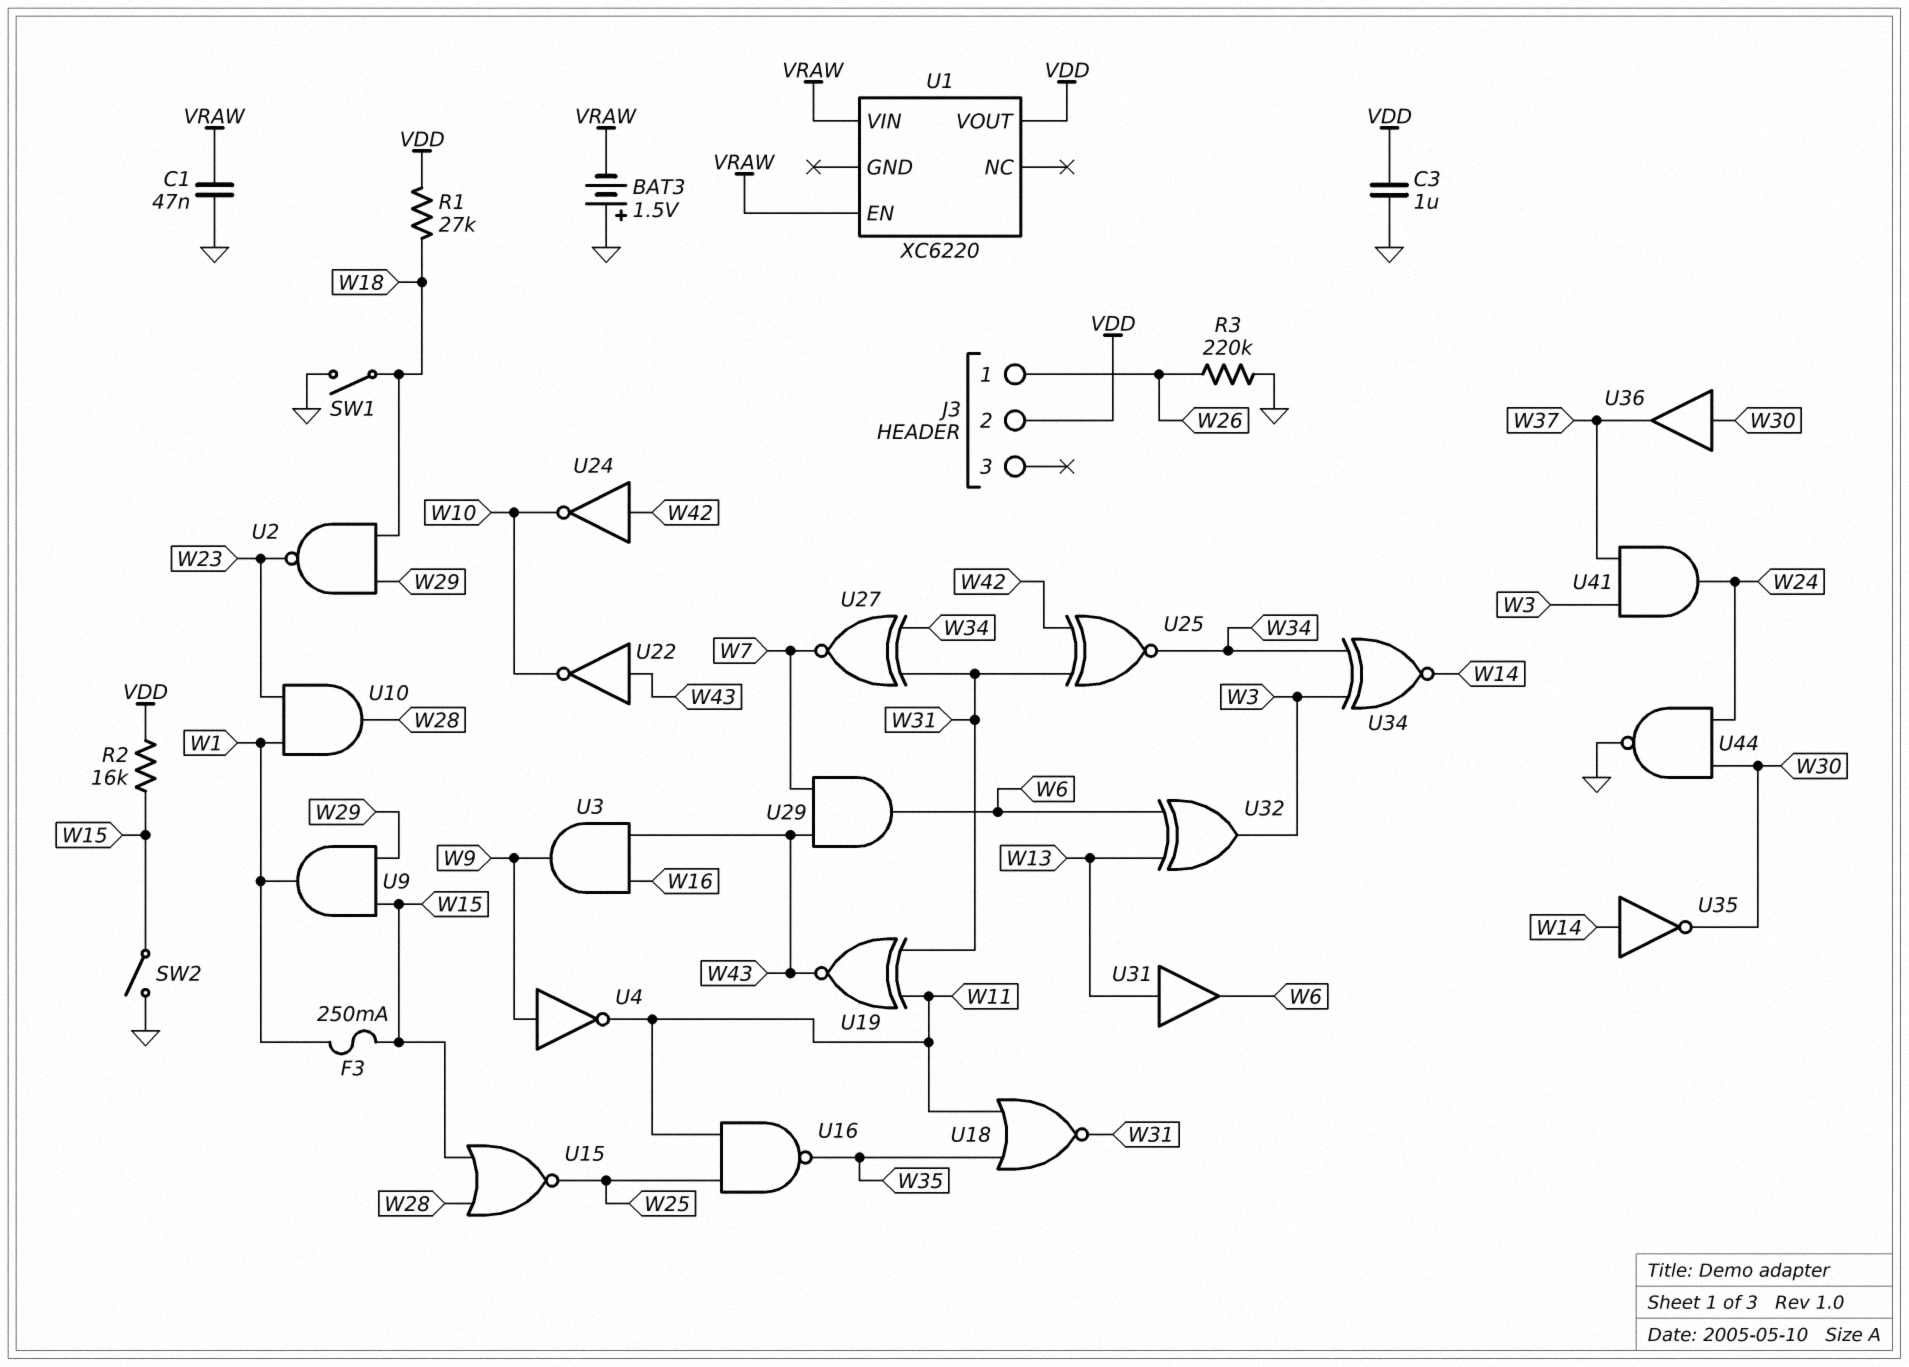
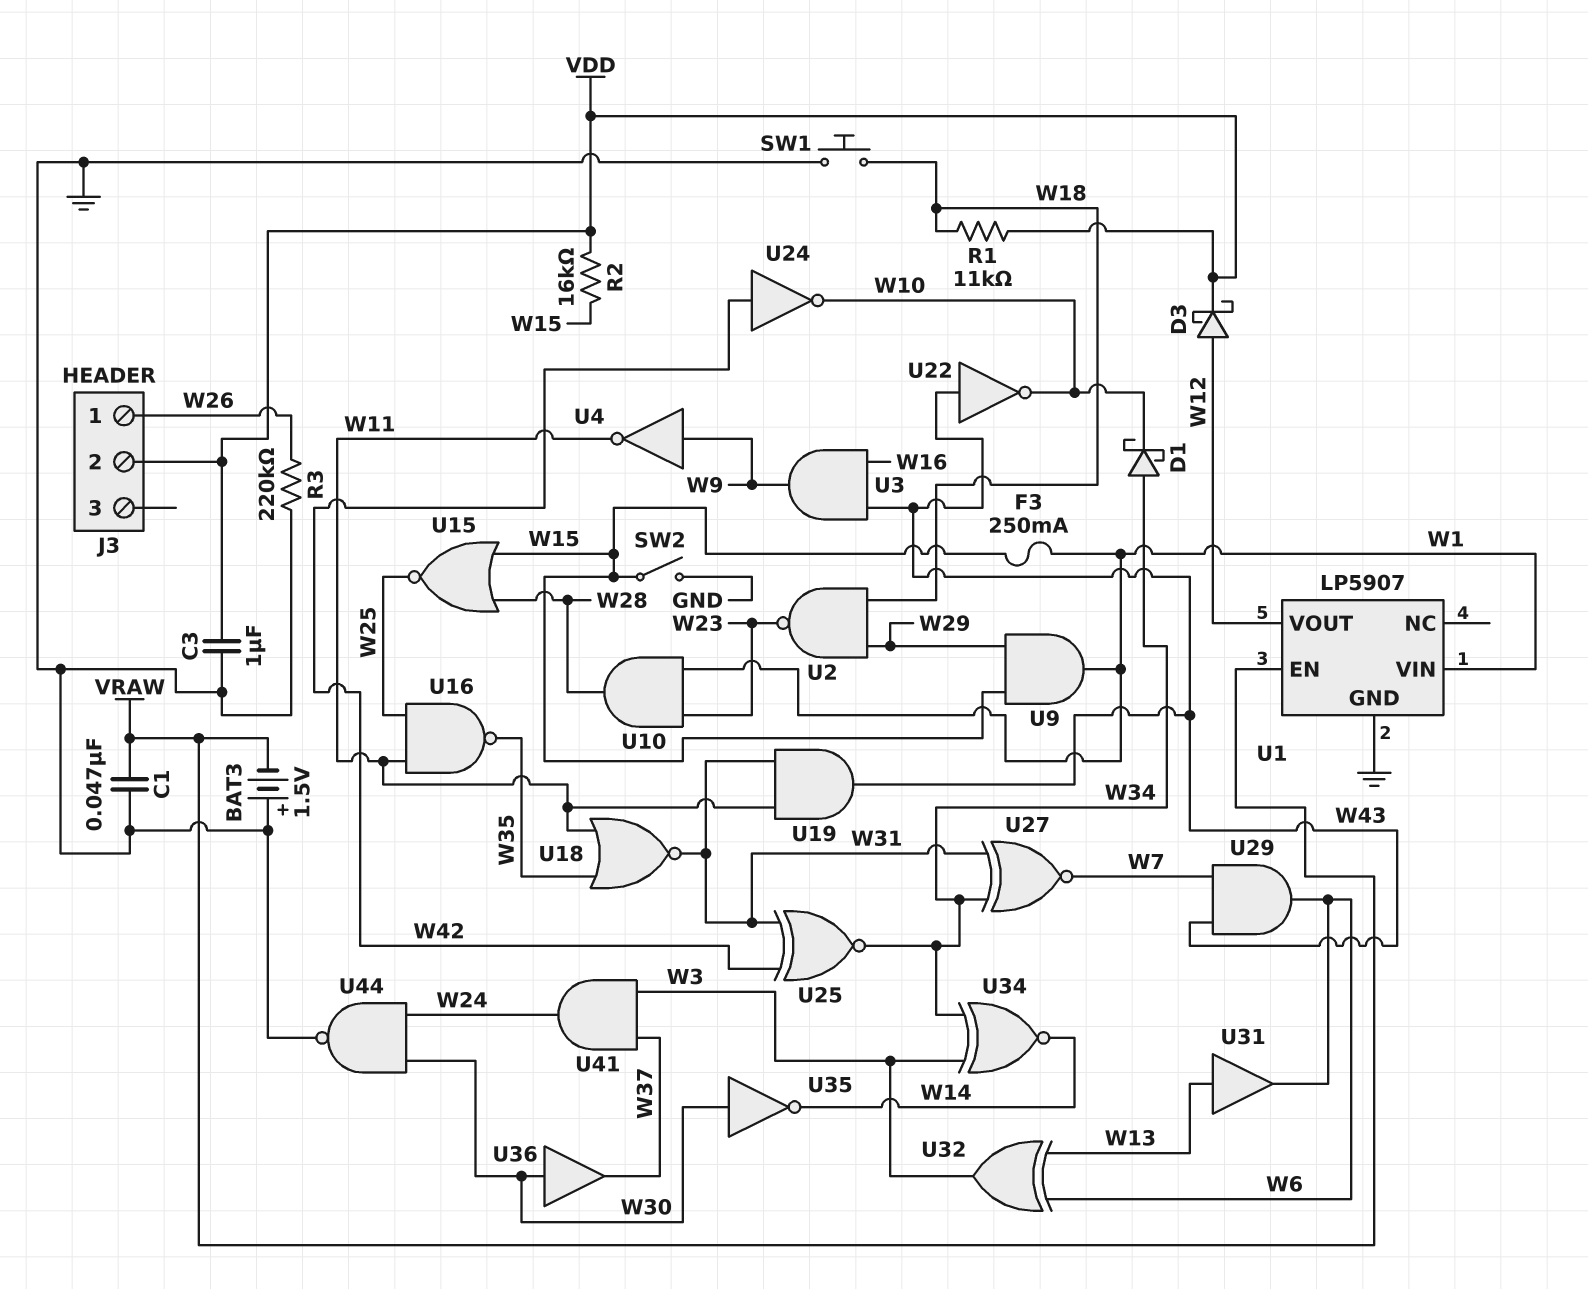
D1: none -> schottky (A W34, K W10)
D3: none -> schottky (A W12, K VDD)
R1: 27k (VDD, W18) -> 11k (VDD, W18)
SW1: switch (GND, W18) -> button (GND, W18)
U1: XC6220 -> LP5907
U1 pin GND: none -> GND
U1 pin VIN: VRAW -> W1
U1 pin VOUT: VDD -> W12
U19: XNOR (in W11, in W31, out W43) -> AND (in W11, in W31, out W43)
U35: NOT (in W14, out W30) -> NOT (in W30, out W14)

